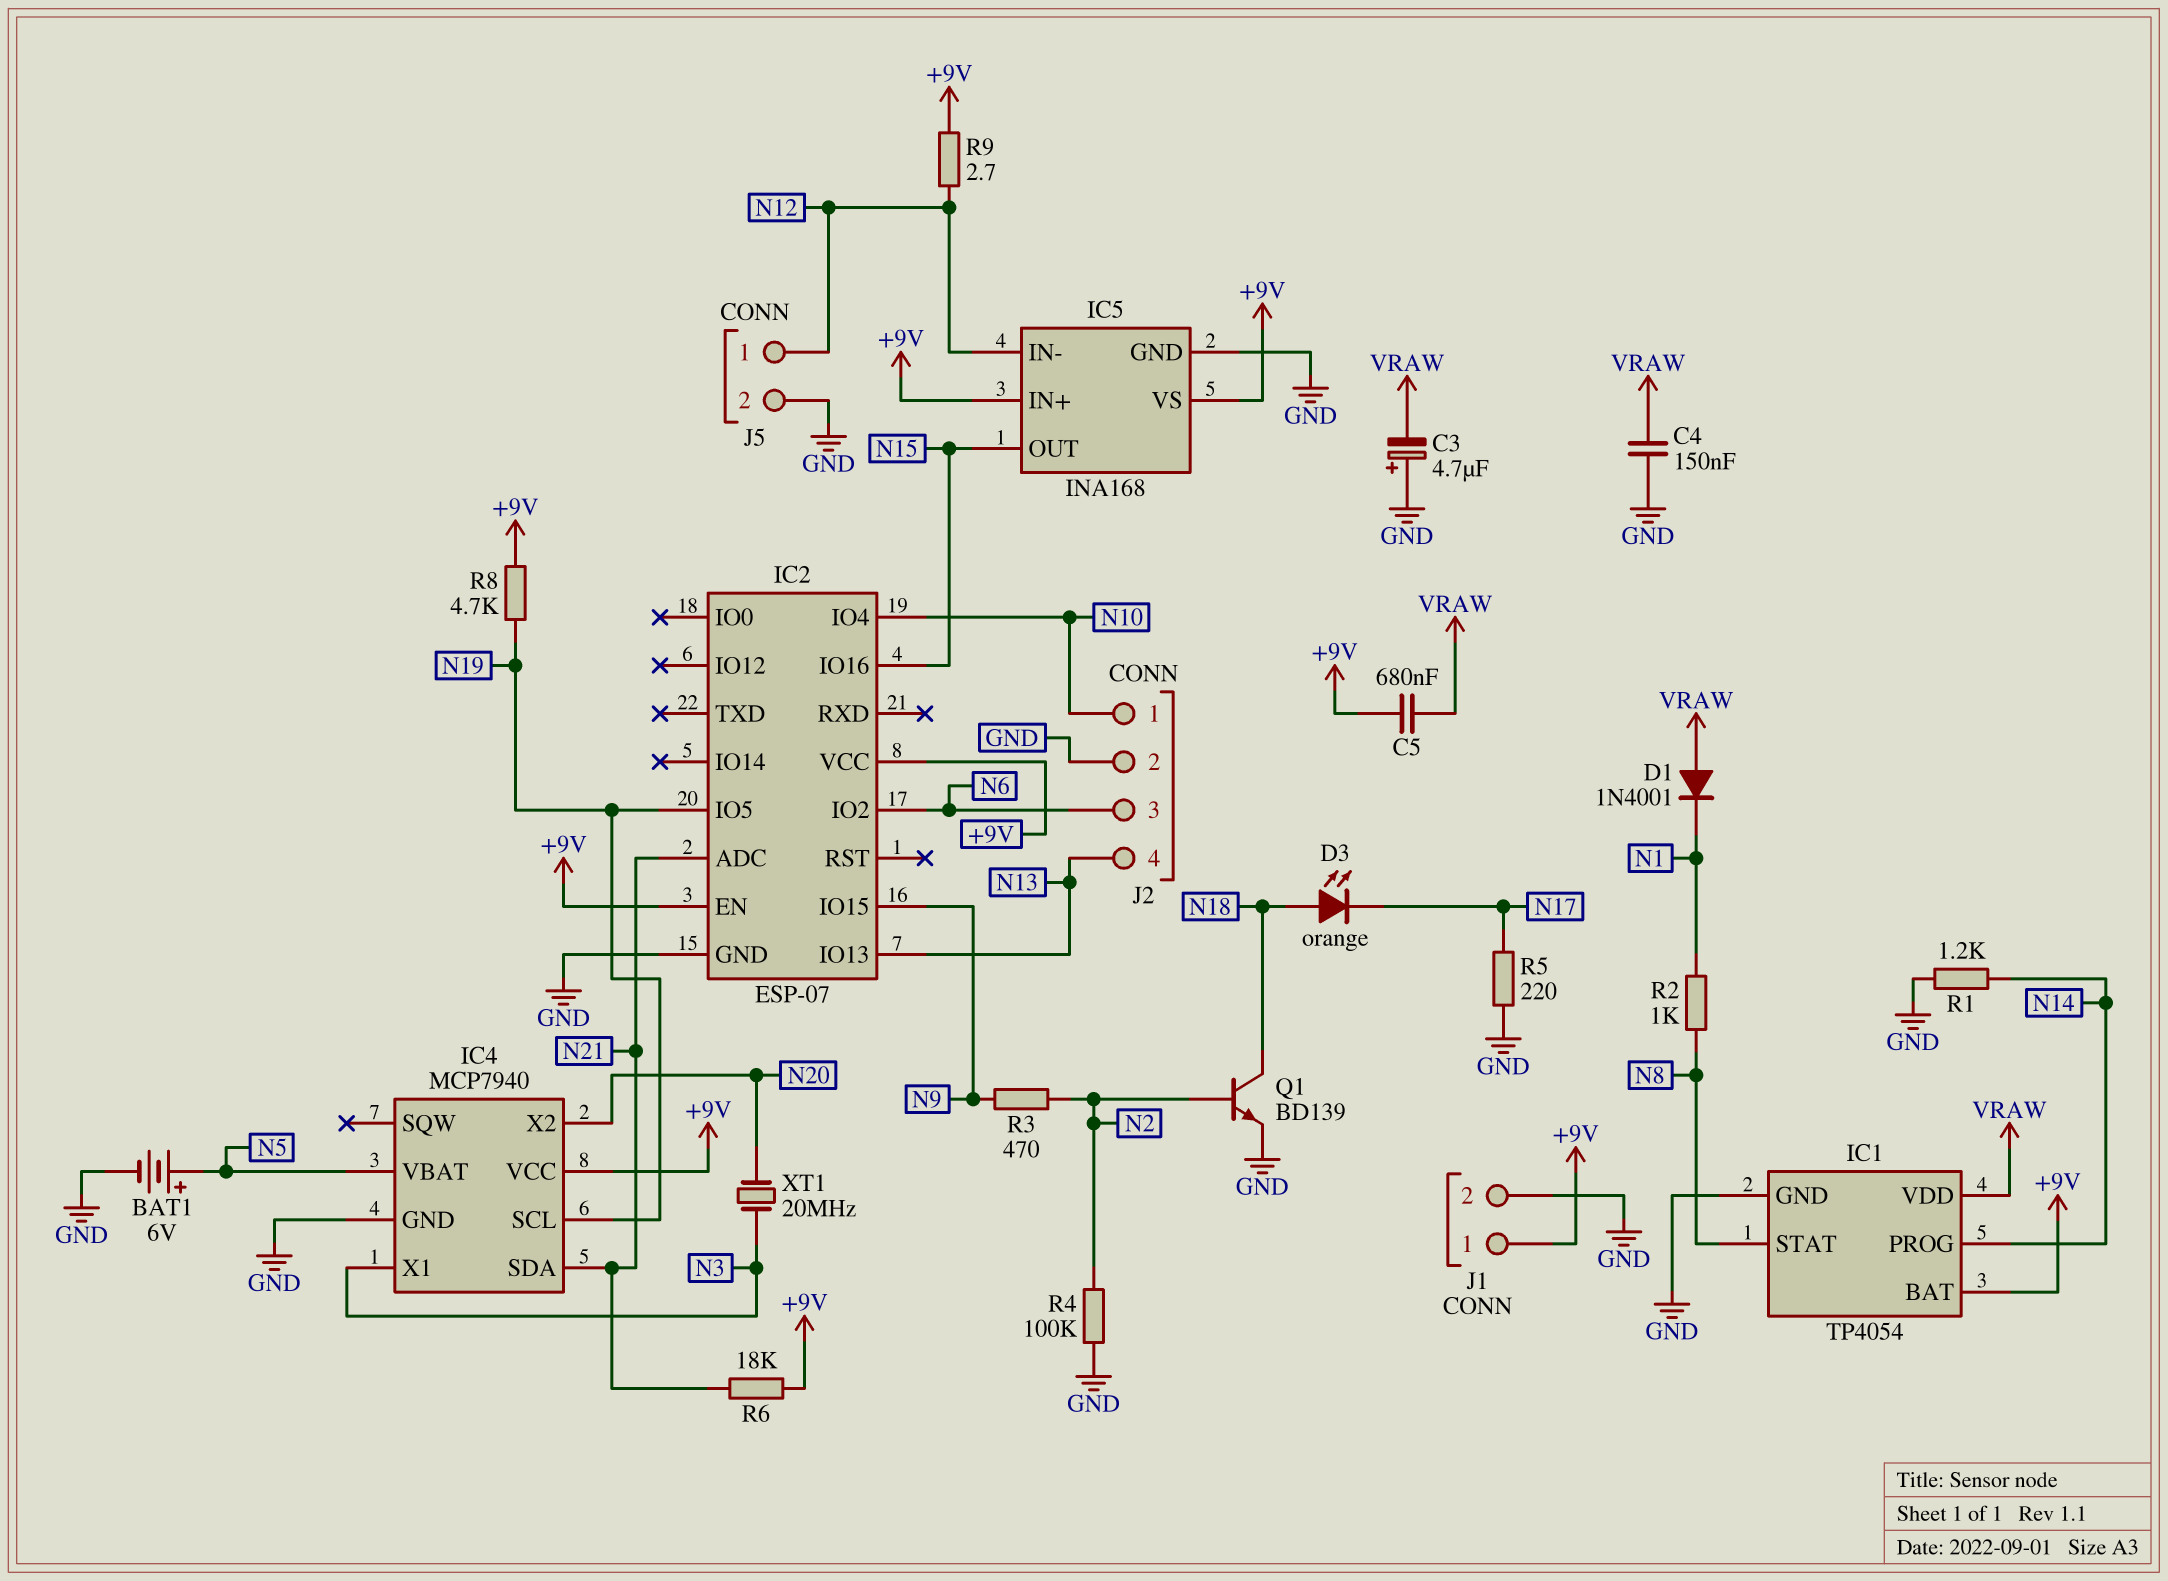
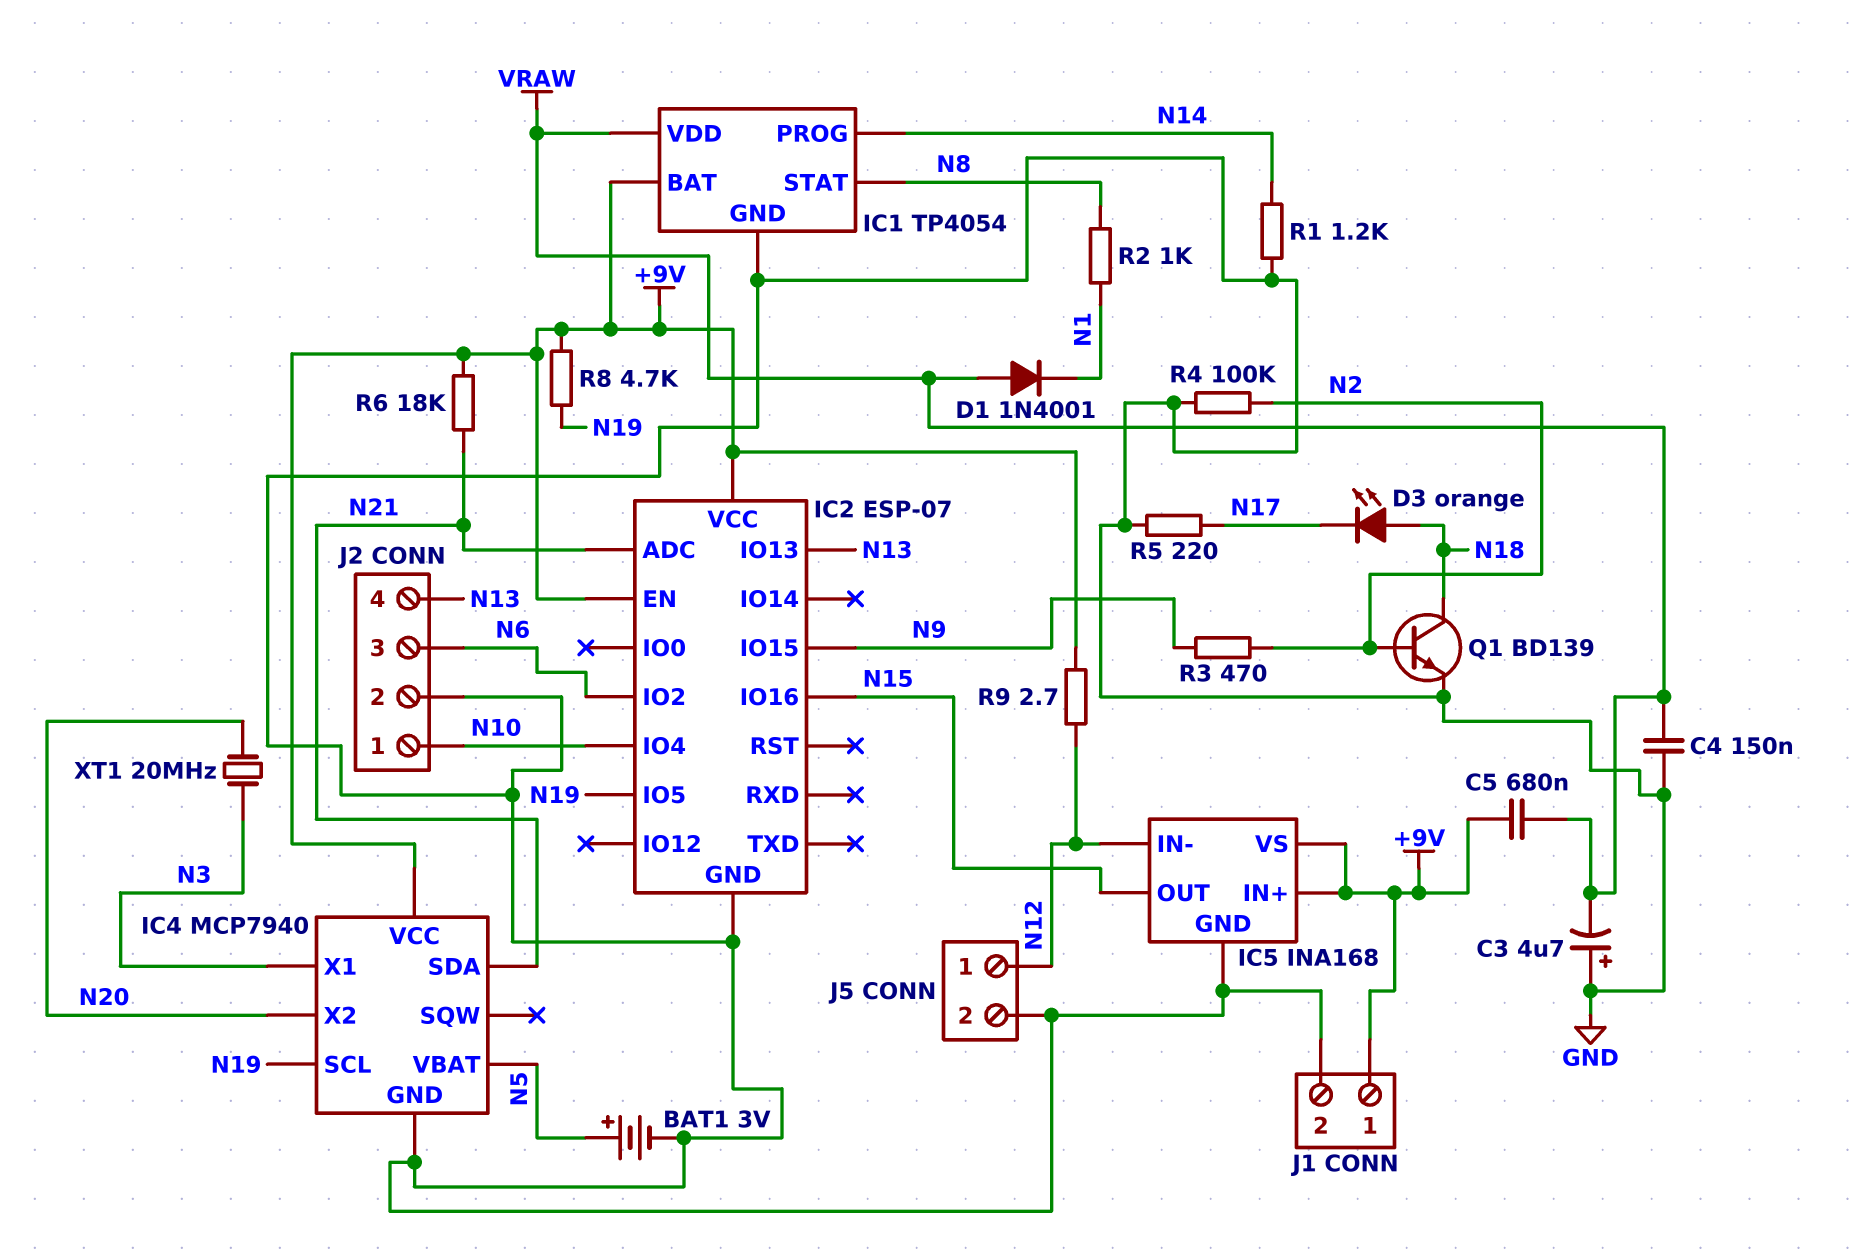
BAT1: 6V (plus N5, minus GND) -> 3V (plus N5, minus GND)

